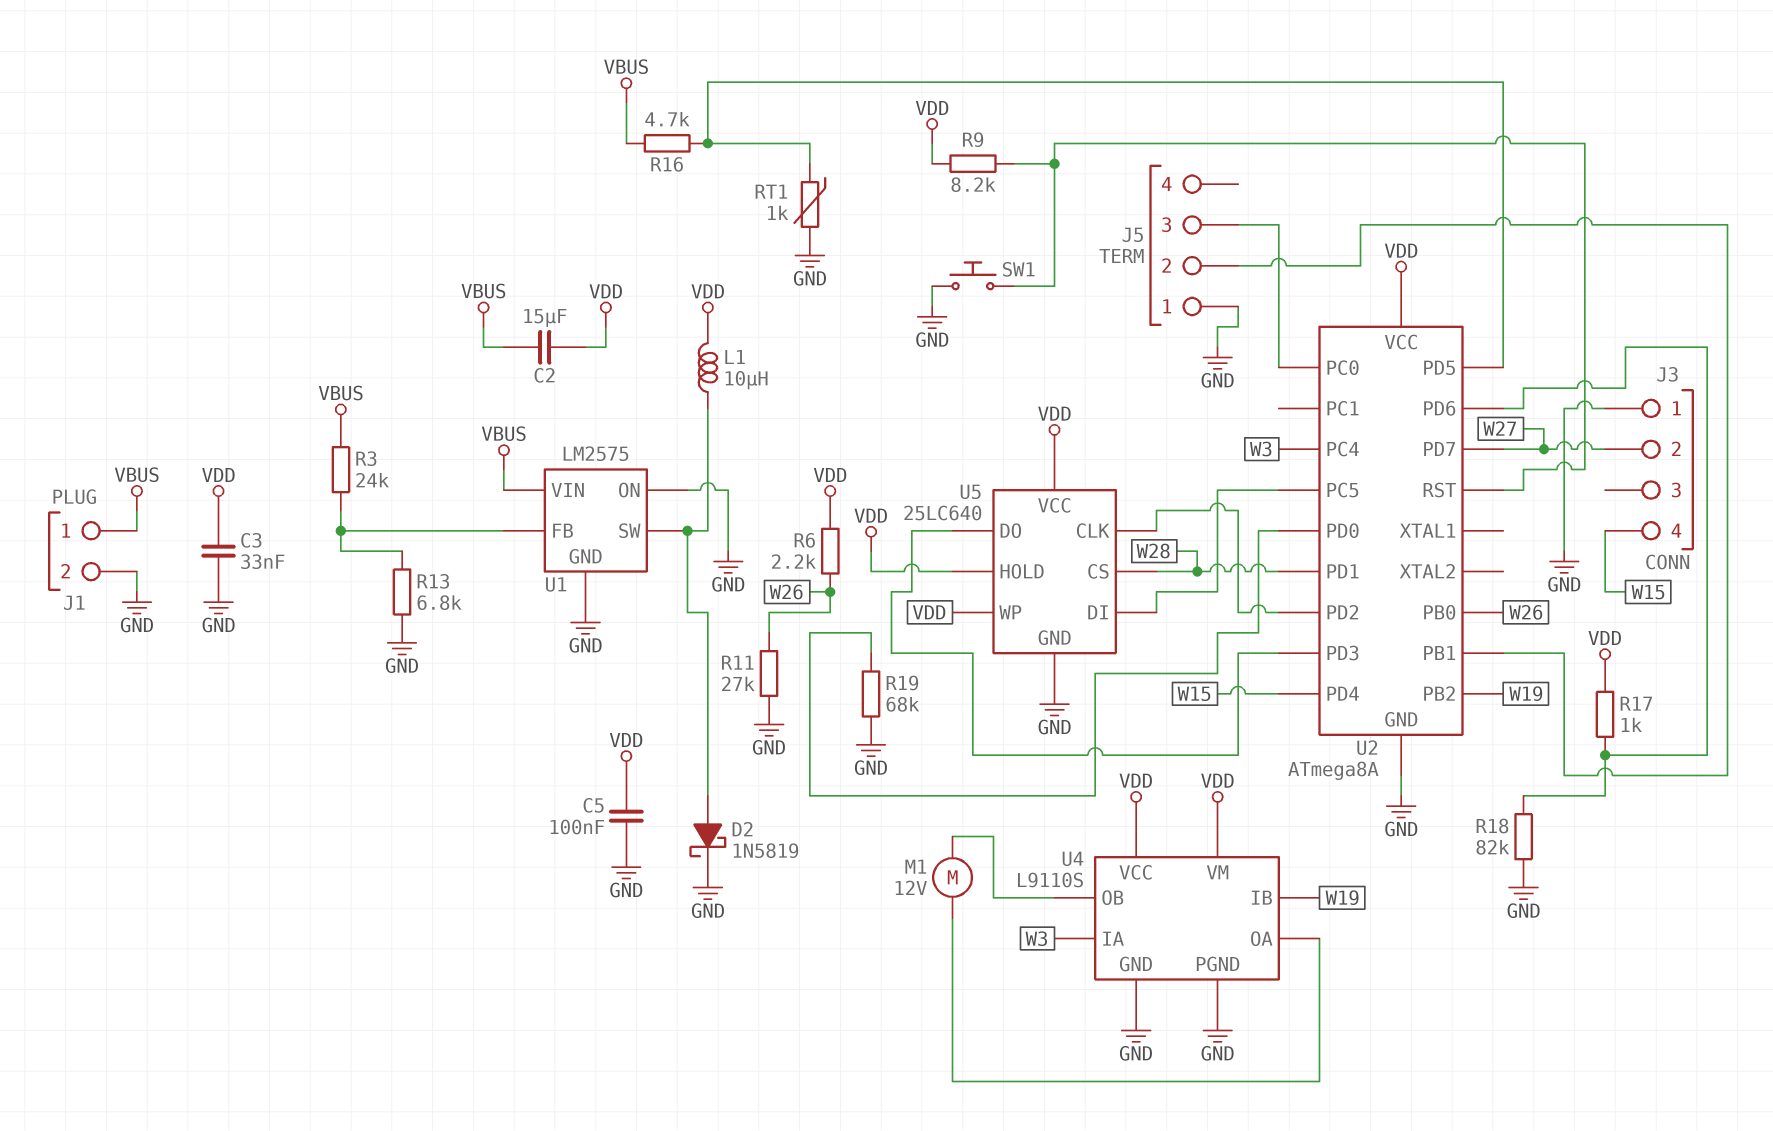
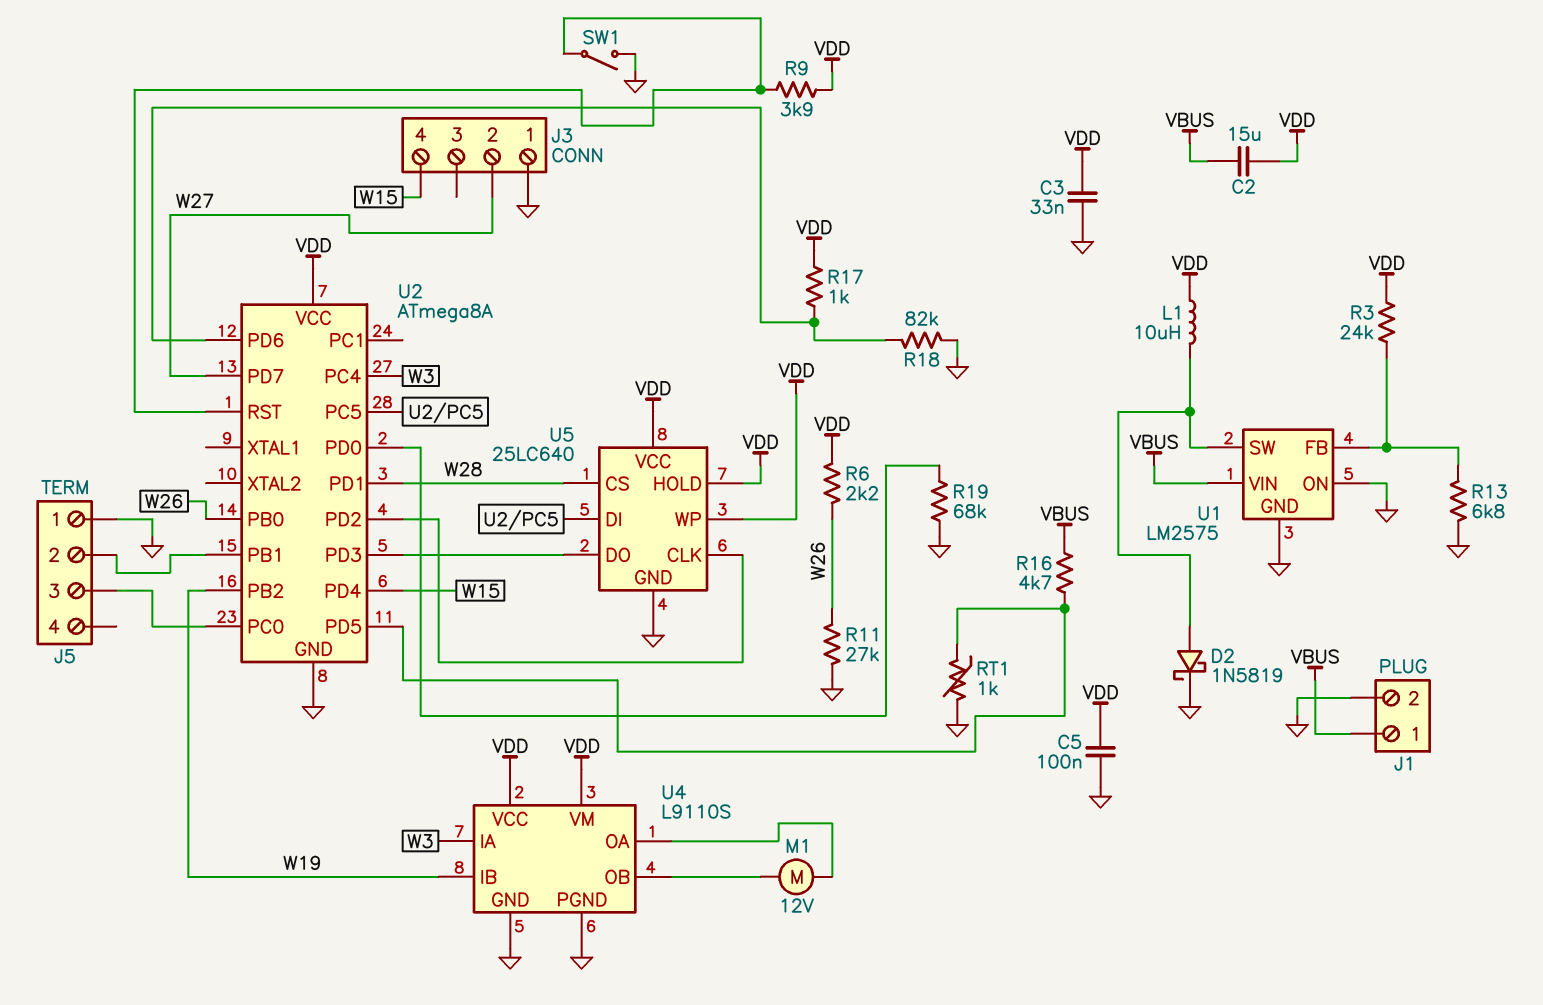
R3: 24k (U1/FB, VBUS) -> 24k (U1/FB, VDD)
R9: 8.2k (U2/RST, VDD) -> 3.9k (U2/RST, VDD)
SW1: button (GND, U2/RST) -> switch (GND, U2/RST)

